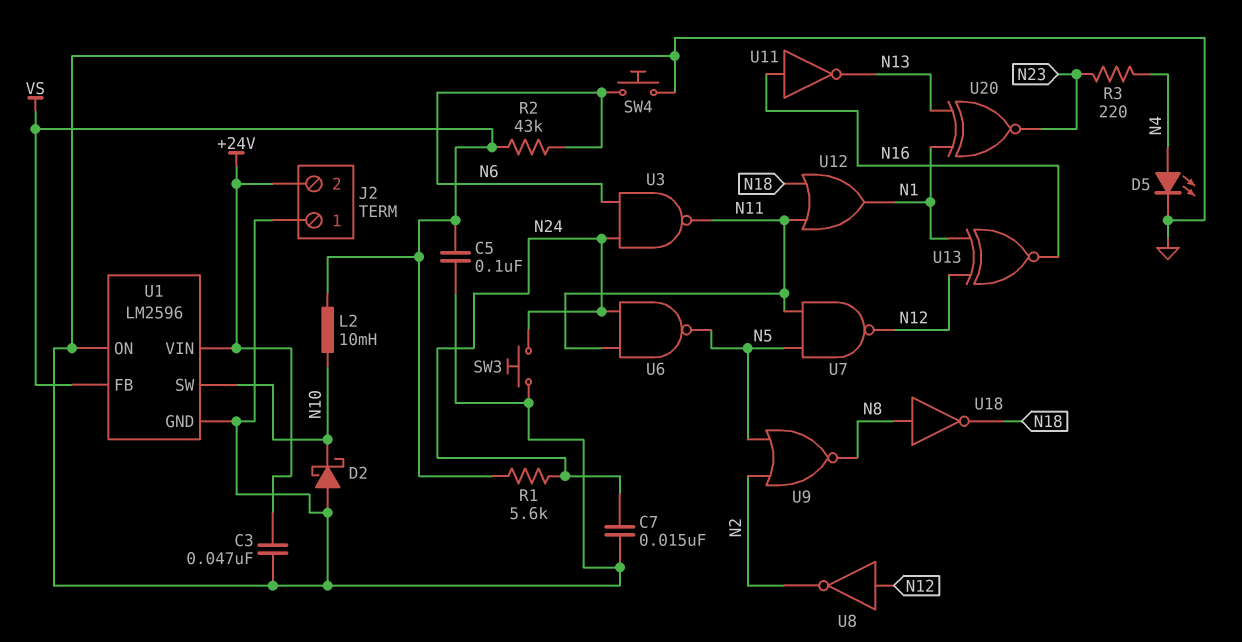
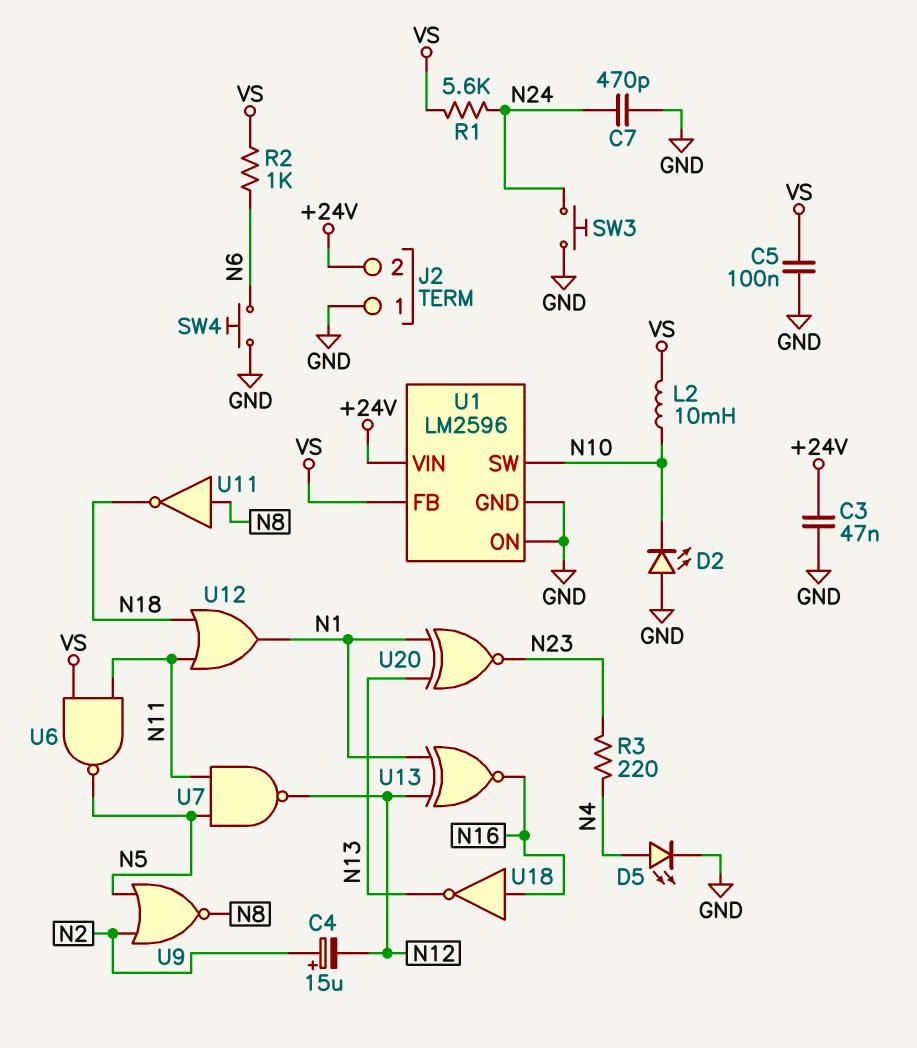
C4: none -> 15uF (plus N2, minus N12)
C7: 15nF (GND, N24) -> 470pF (GND, N24)
D2: schottky (A GND, K N10) -> LED (A GND, K N10)
R2: 43k (N6, VS) -> 1k (N6, VS)
U3: NAND (in N6, in N24, out N11) -> none
U6: NAND (in N11, in N24, out N5) -> NAND (in N11, in VS, out N5)
U8: NOT (in N12, out N2) -> none
U11: NOT (in N16, out N13) -> NOT (in N8, out N18)
U18: NOT (in N8, out N18) -> NOT (in N16, out N13)

